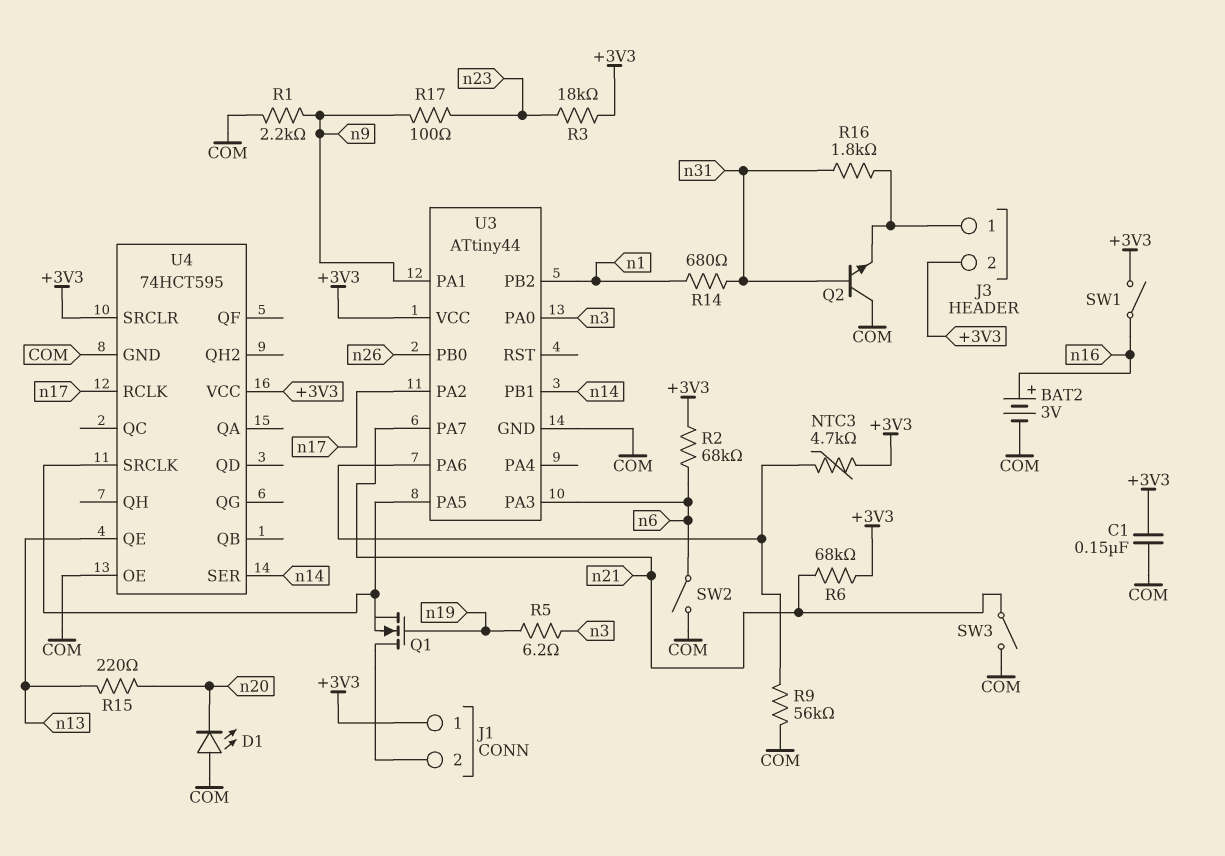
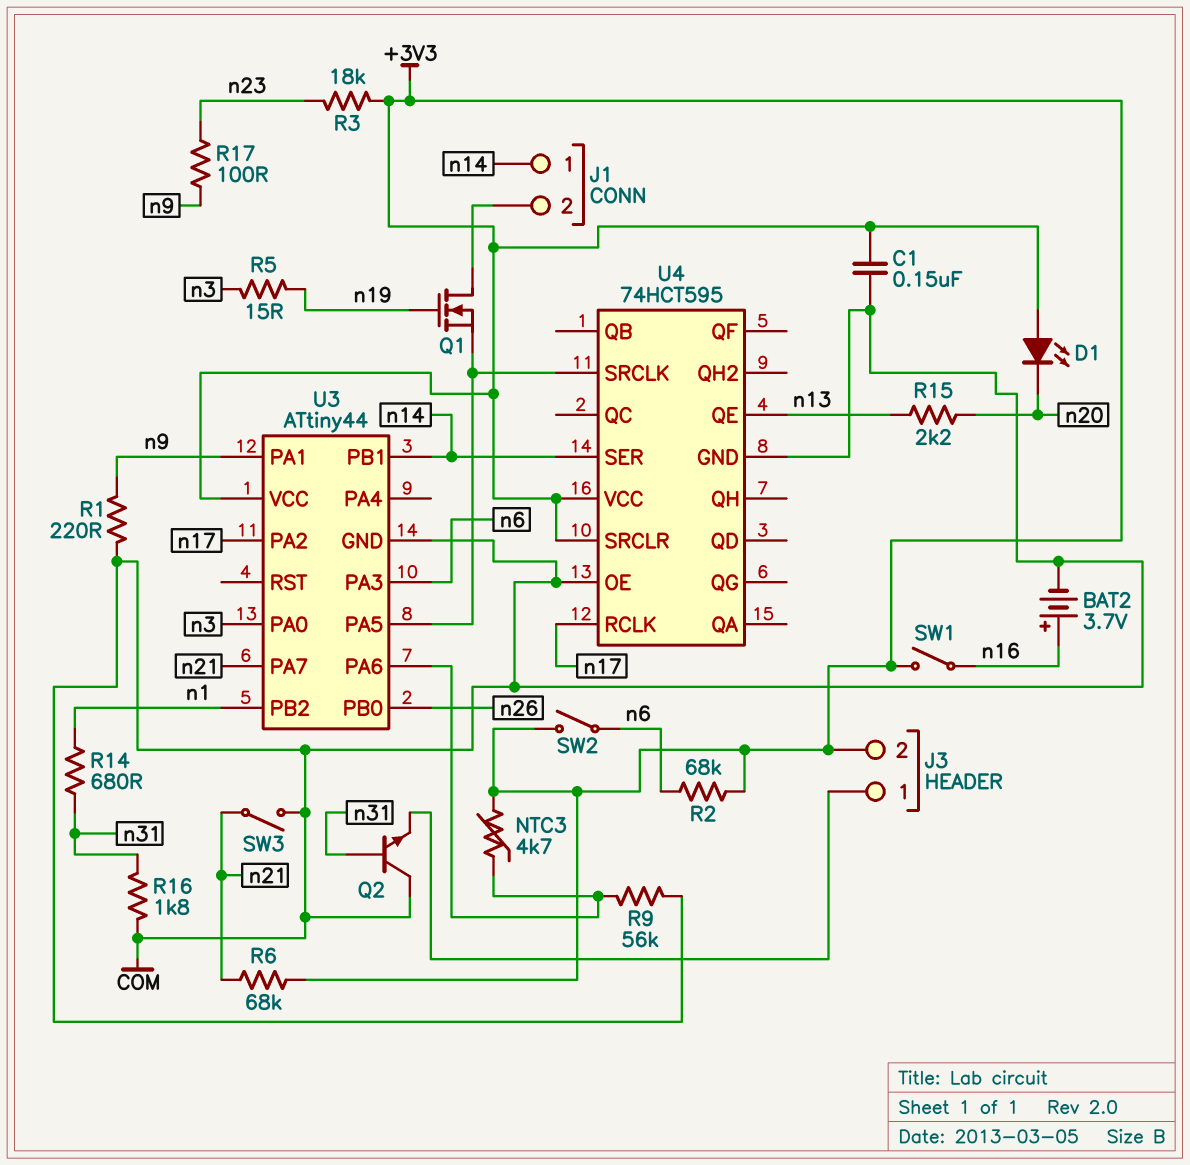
BAT2: 3V (plus n16, minus COM) -> 3.7V (plus n16, minus COM)
D1: LED (A COM, K n20) -> LED (A +3V3, K n20)
J1 pin 1: +3V3 -> n14
R1: 2.2k (COM, n9) -> 220 (COM, n9)
R5: 6.2 (n3, n19) -> 15 (n3, n19)
R15: 220 (n13, n20) -> 2.2k (n13, n20)
R16: 1.8k (J3/1, n31) -> 1.8k (COM, n31)
SW2: switch (COM, n6) -> switch (+3V3, n6)

